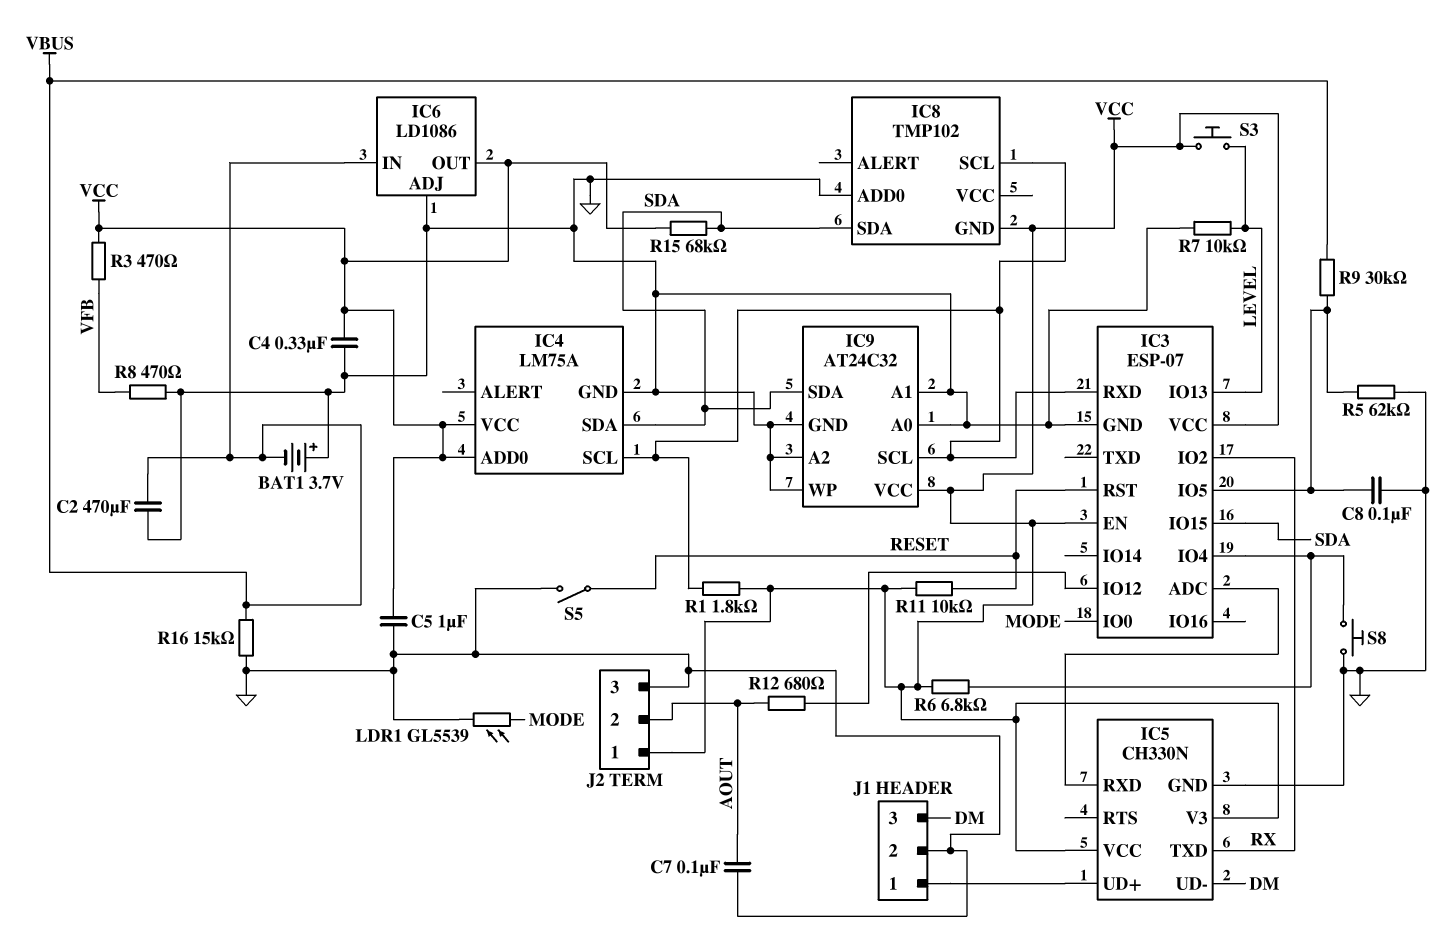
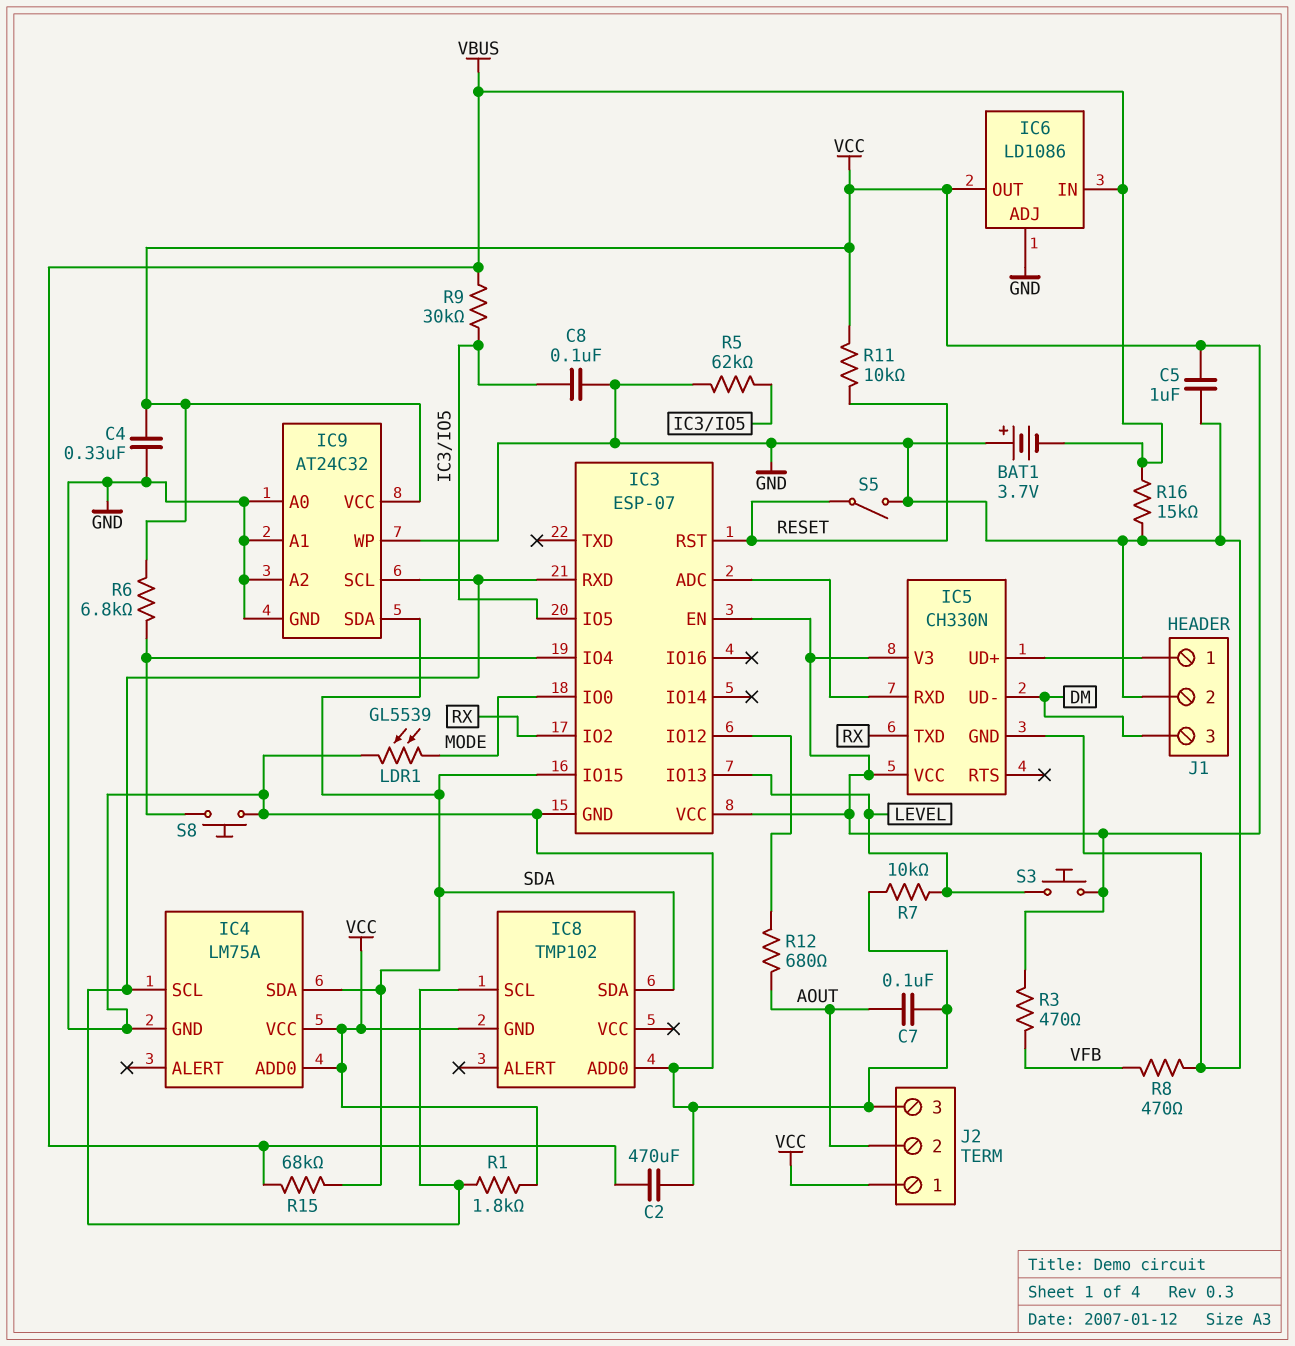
R15: 68k (SDA, VCC) -> 68k (SDA, VBUS)

